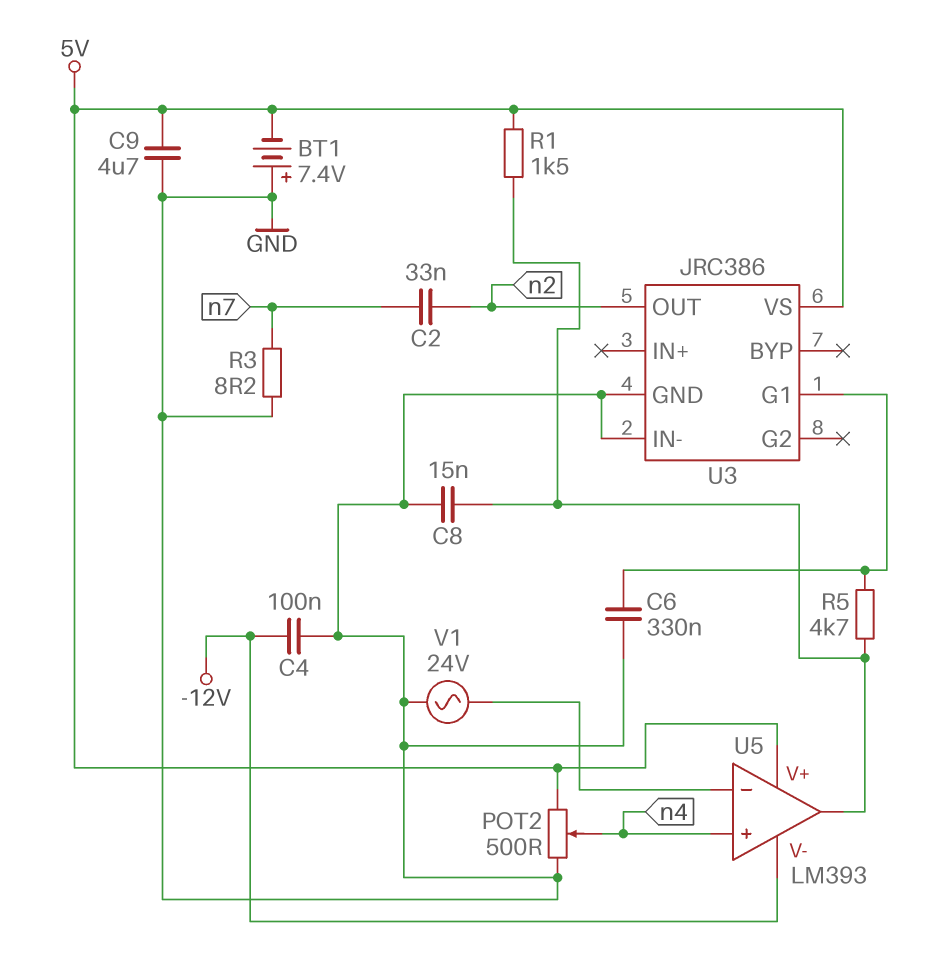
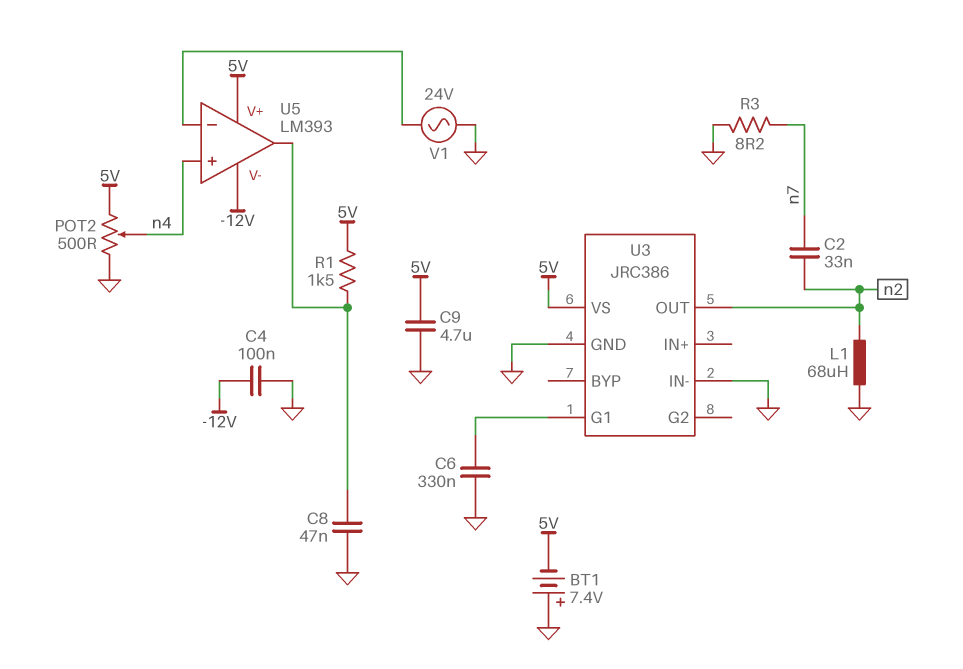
C8: 15nF (GND, U5/out) -> 47nF (GND, U5/out)
L1: none -> 68uH (GND, n2)
R5: 4.7k (U3/G1, U5/out) -> none

